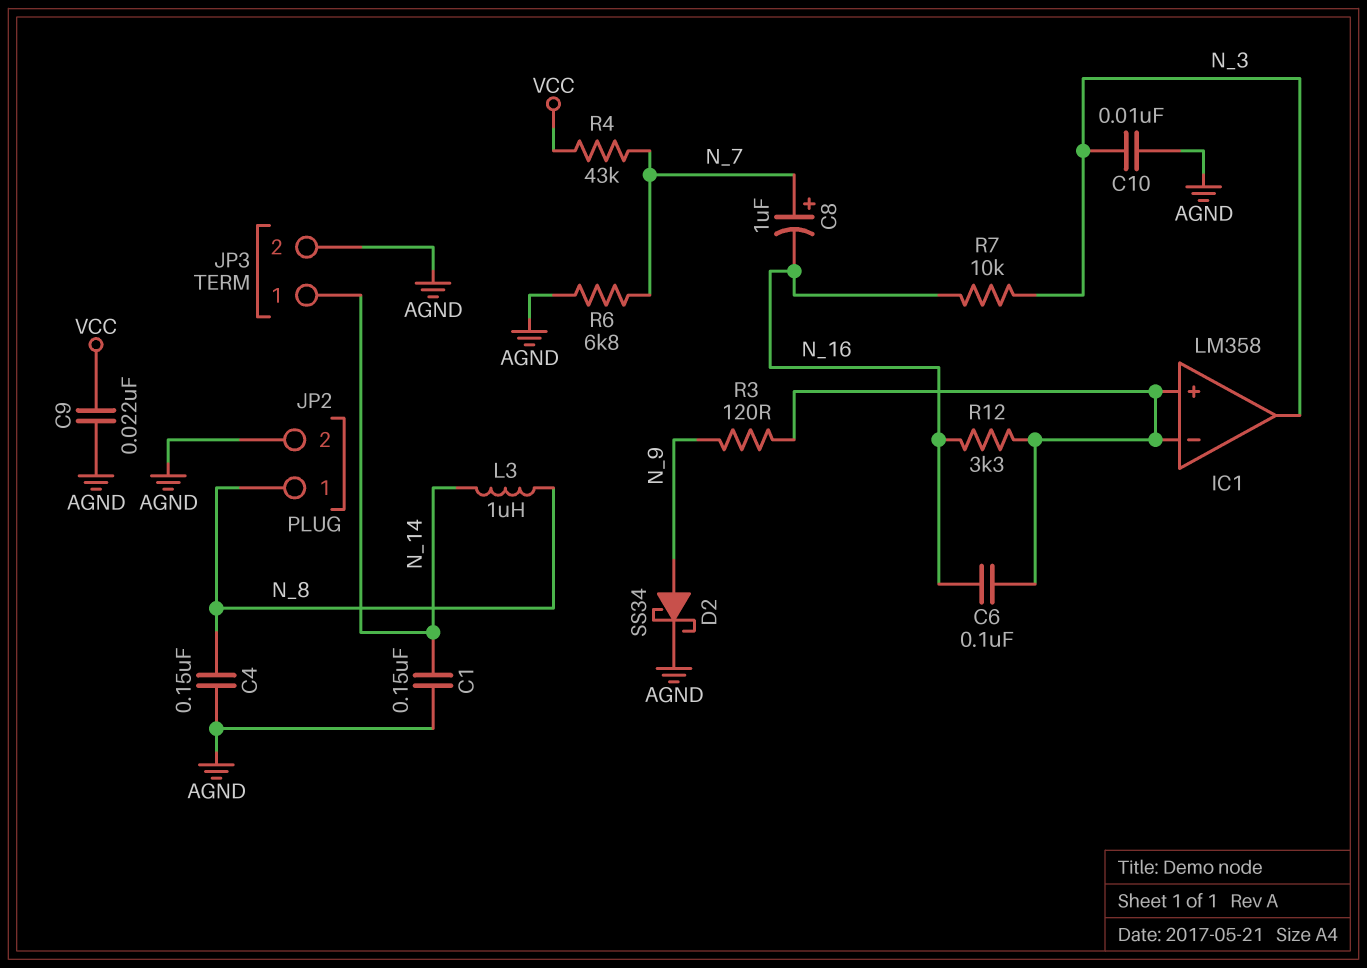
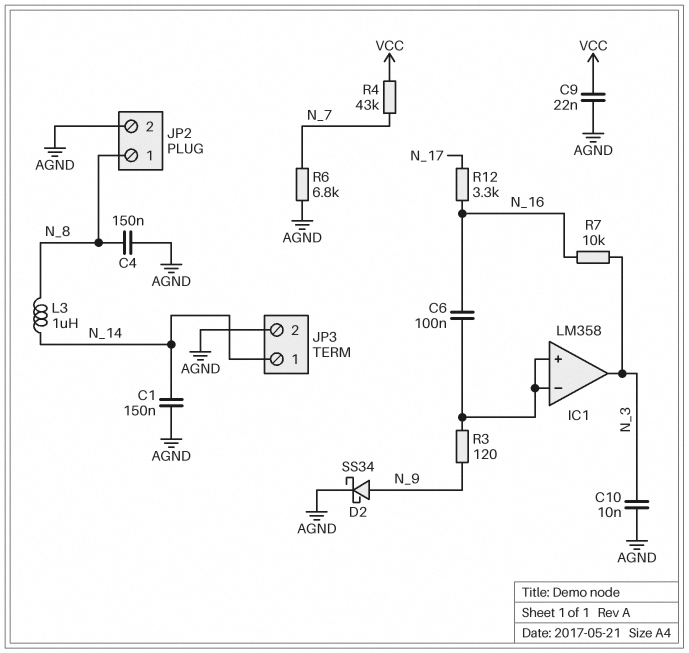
C8: 1uF (plus N_7, minus N_16) -> none
R12: 3.3k (IC1/in+, N_16) -> 3.3k (N_16, N_17)

